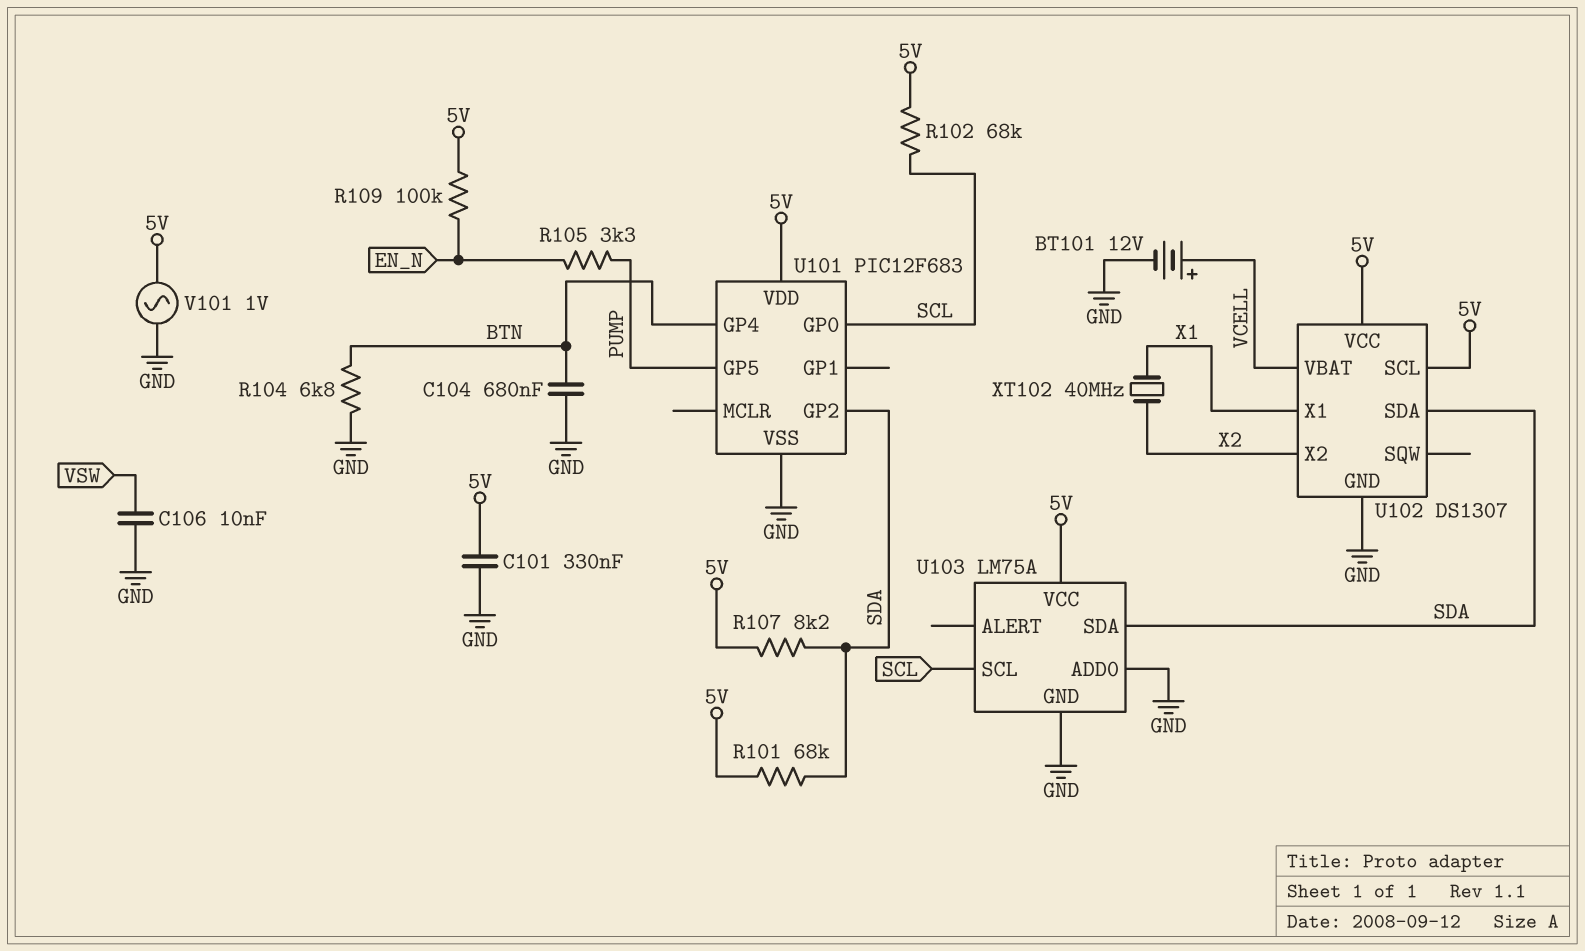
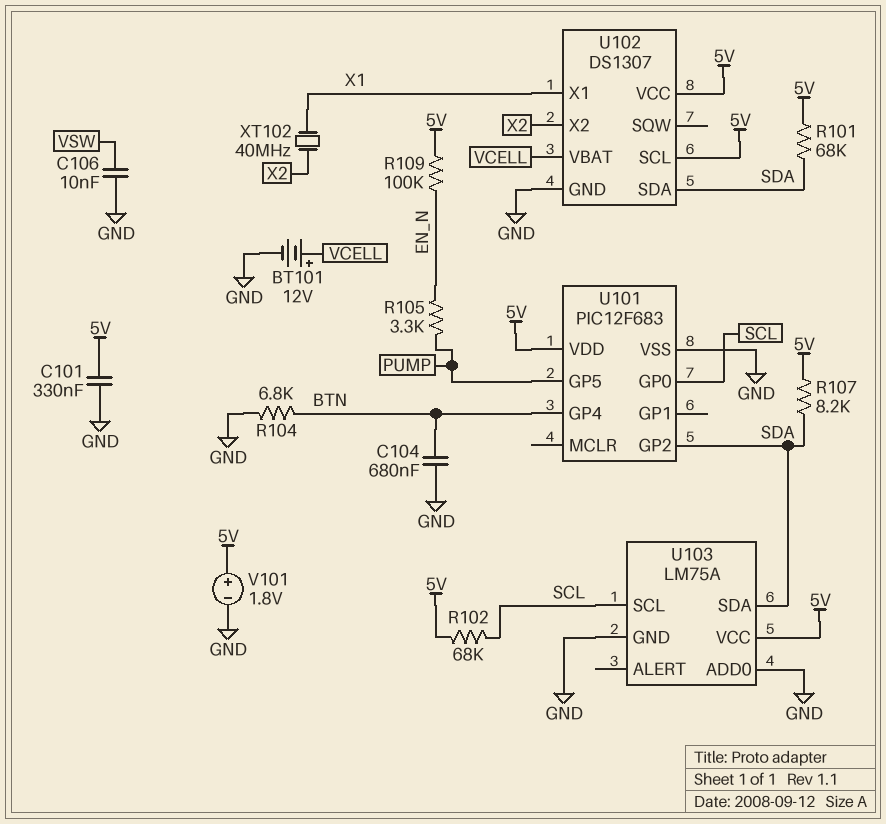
V101: AC 1V (5V, GND) -> 1.8V (plus 5V, minus GND)

